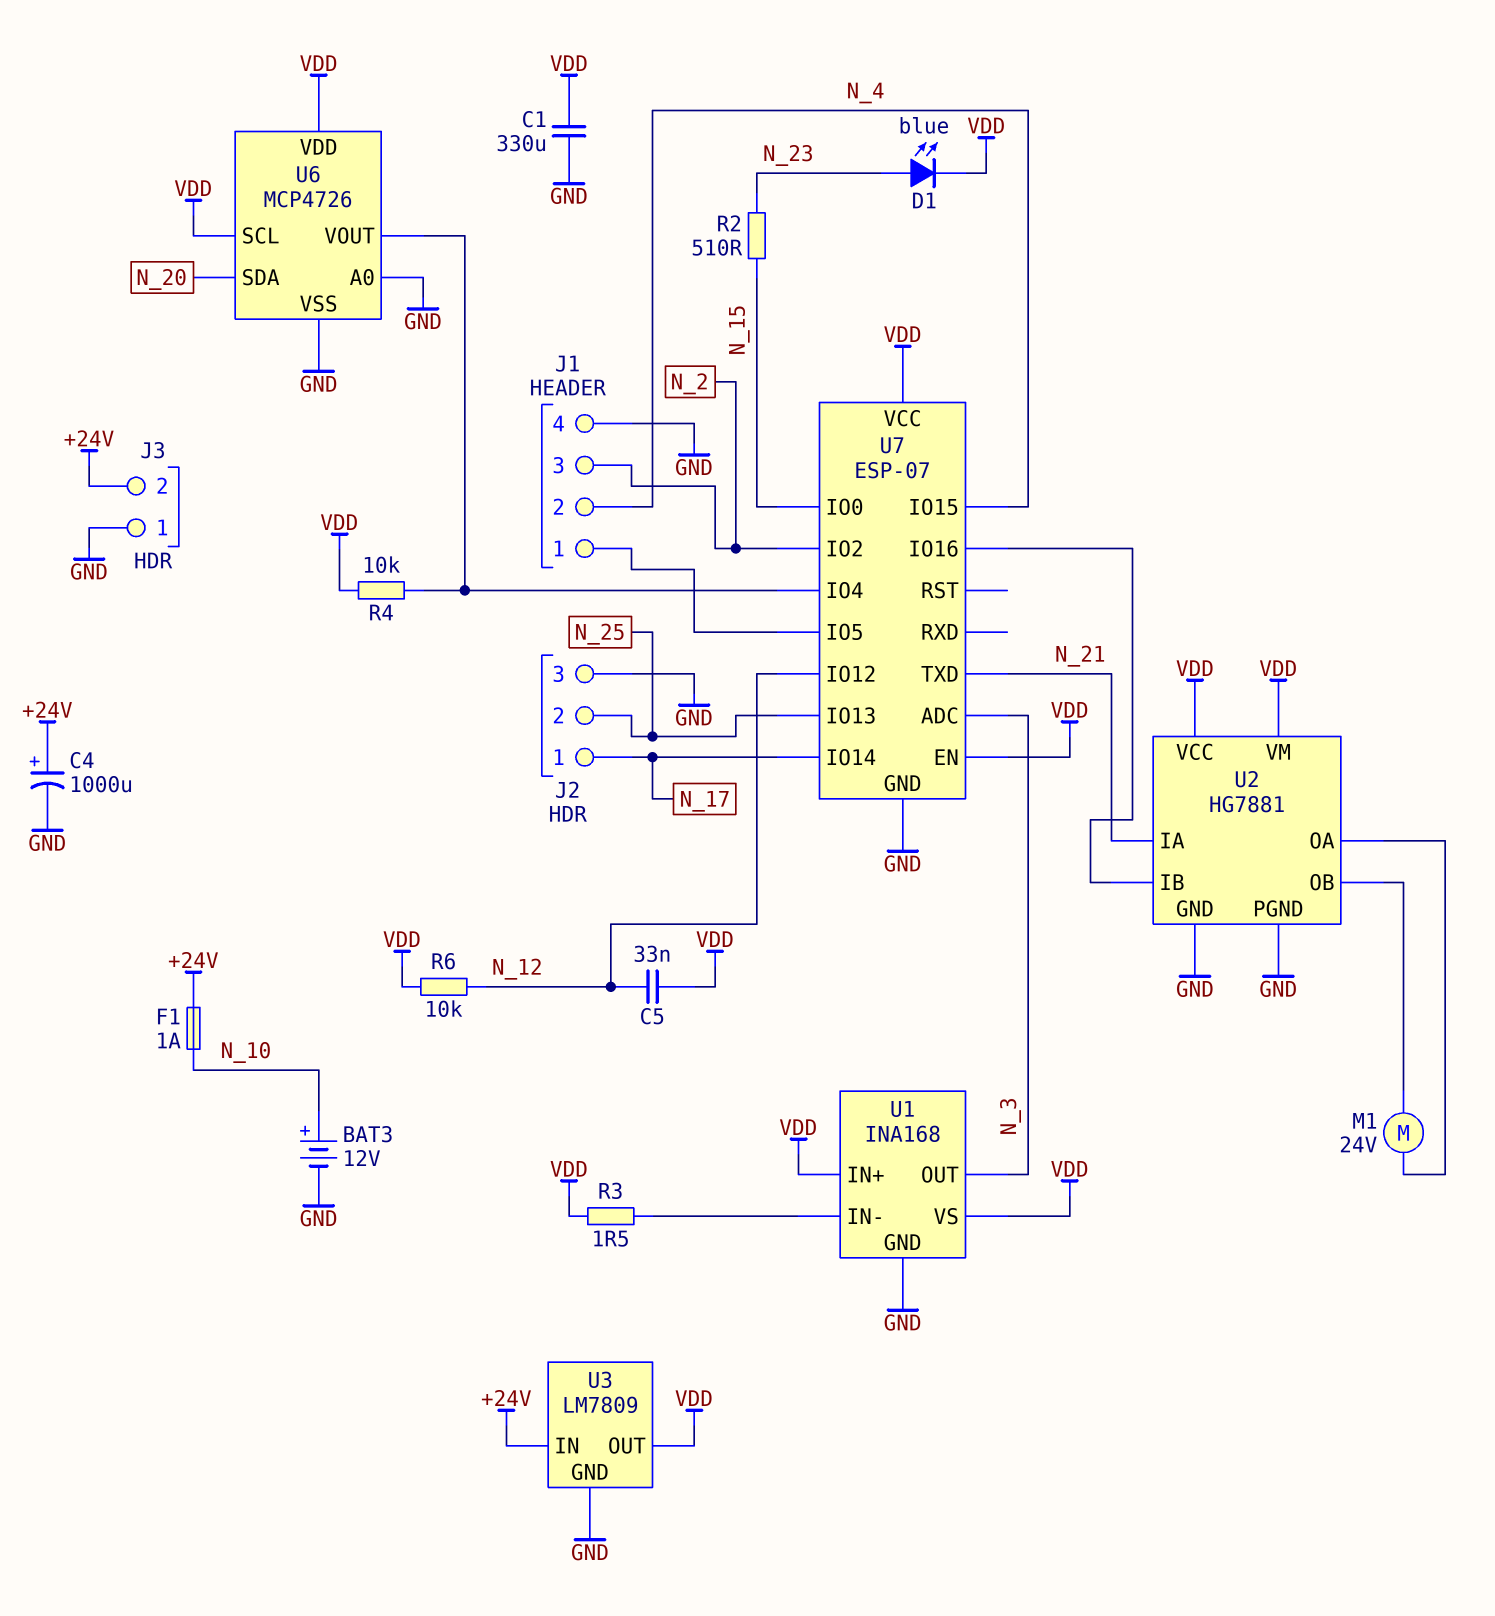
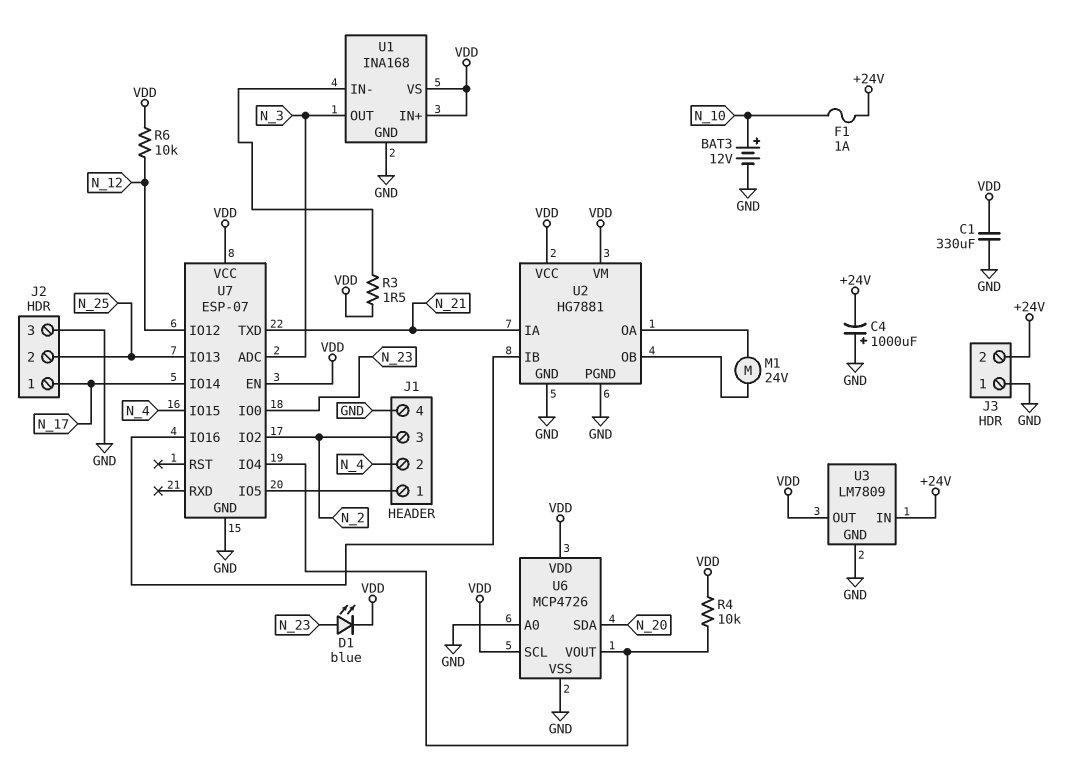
C4: 1000uF (plus +24V, minus GND) -> 1000uF (plus GND, minus +24V)
C5: 33nF (N_12, VDD) -> none
R2: 510 (N_15, N_23) -> none
U7 pin IO0: N_15 -> N_23

